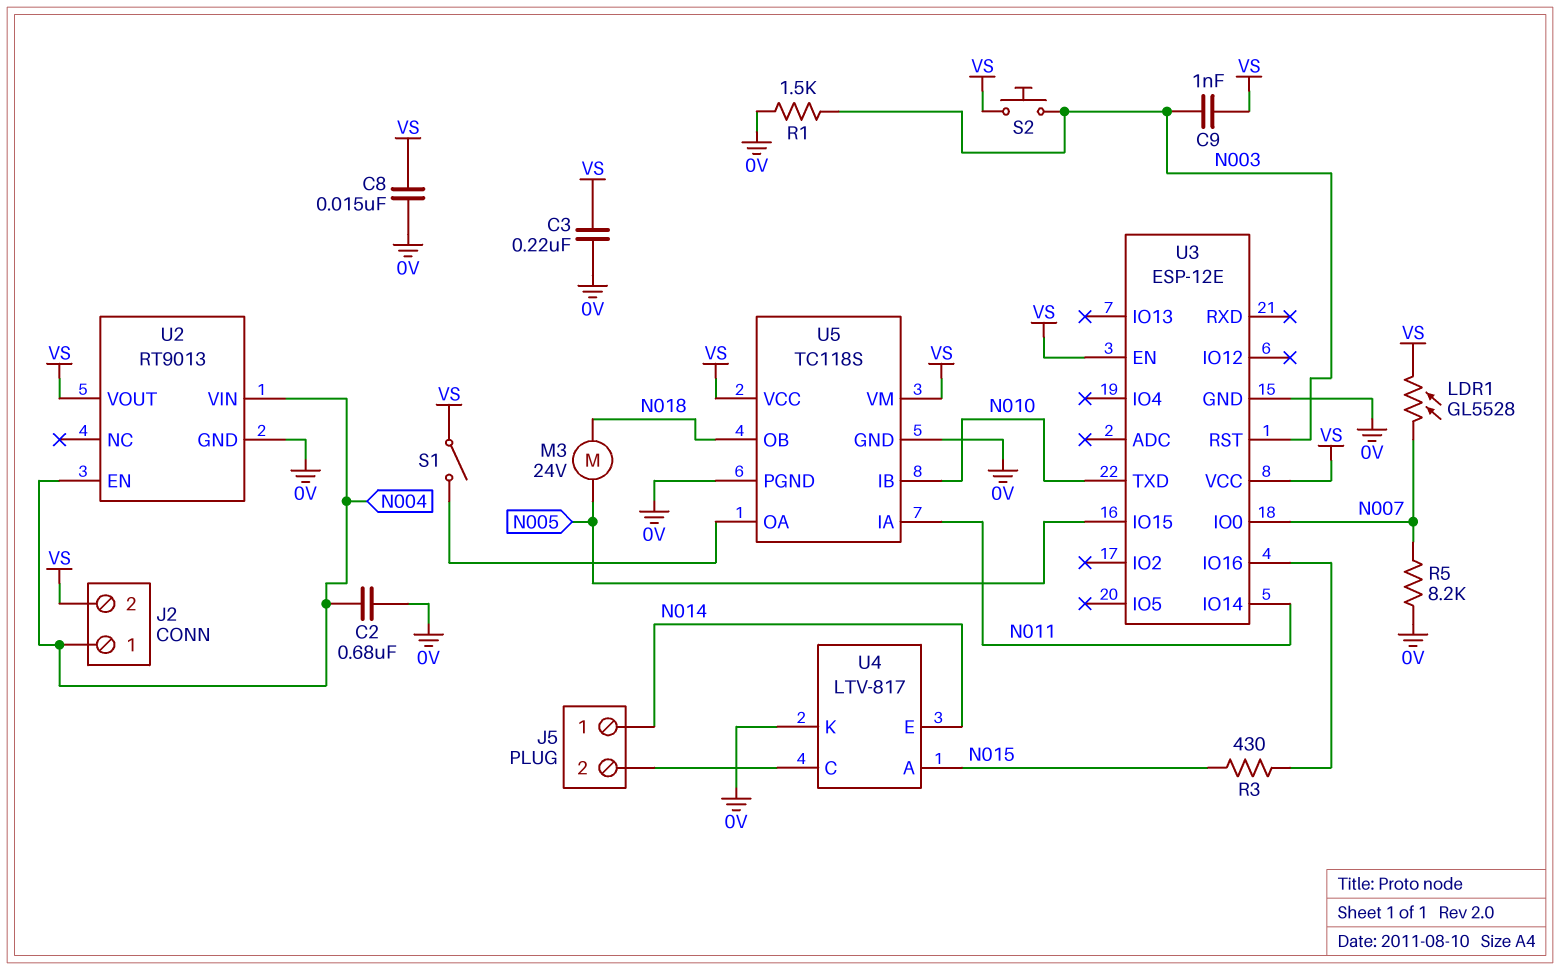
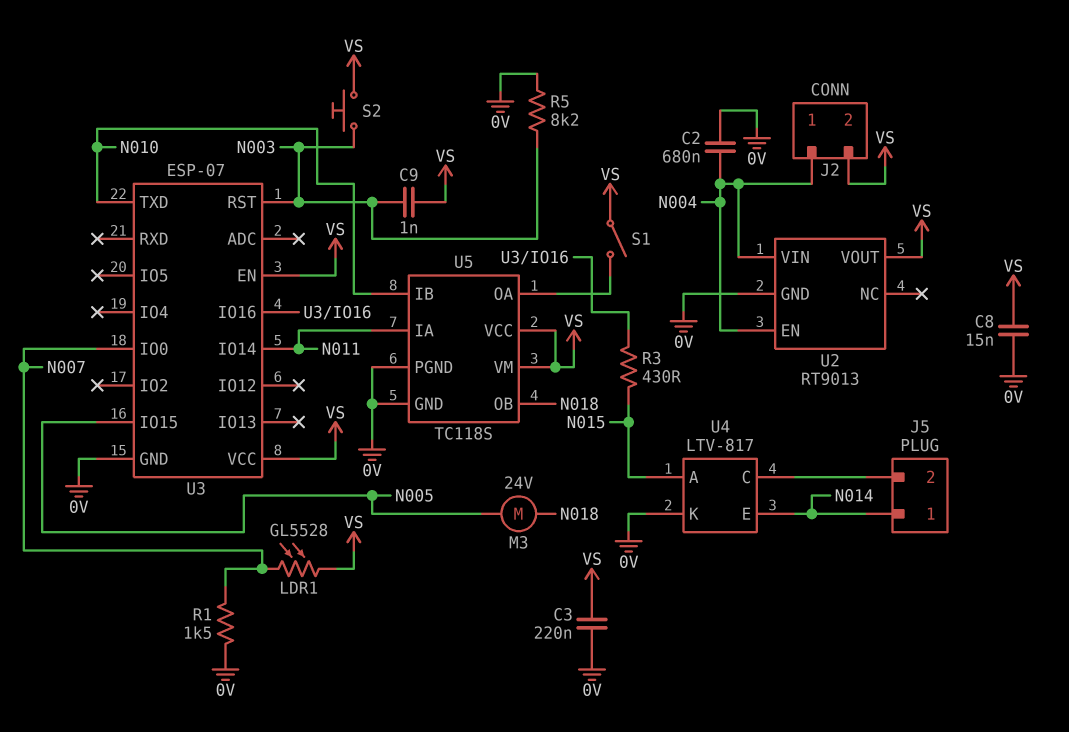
R1: 1.5k (0V, N003) -> 1.5k (0V, N007)
R5: 8.2k (0V, N007) -> 8.2k (0V, N003)
U3: ESP-12E -> ESP-07

